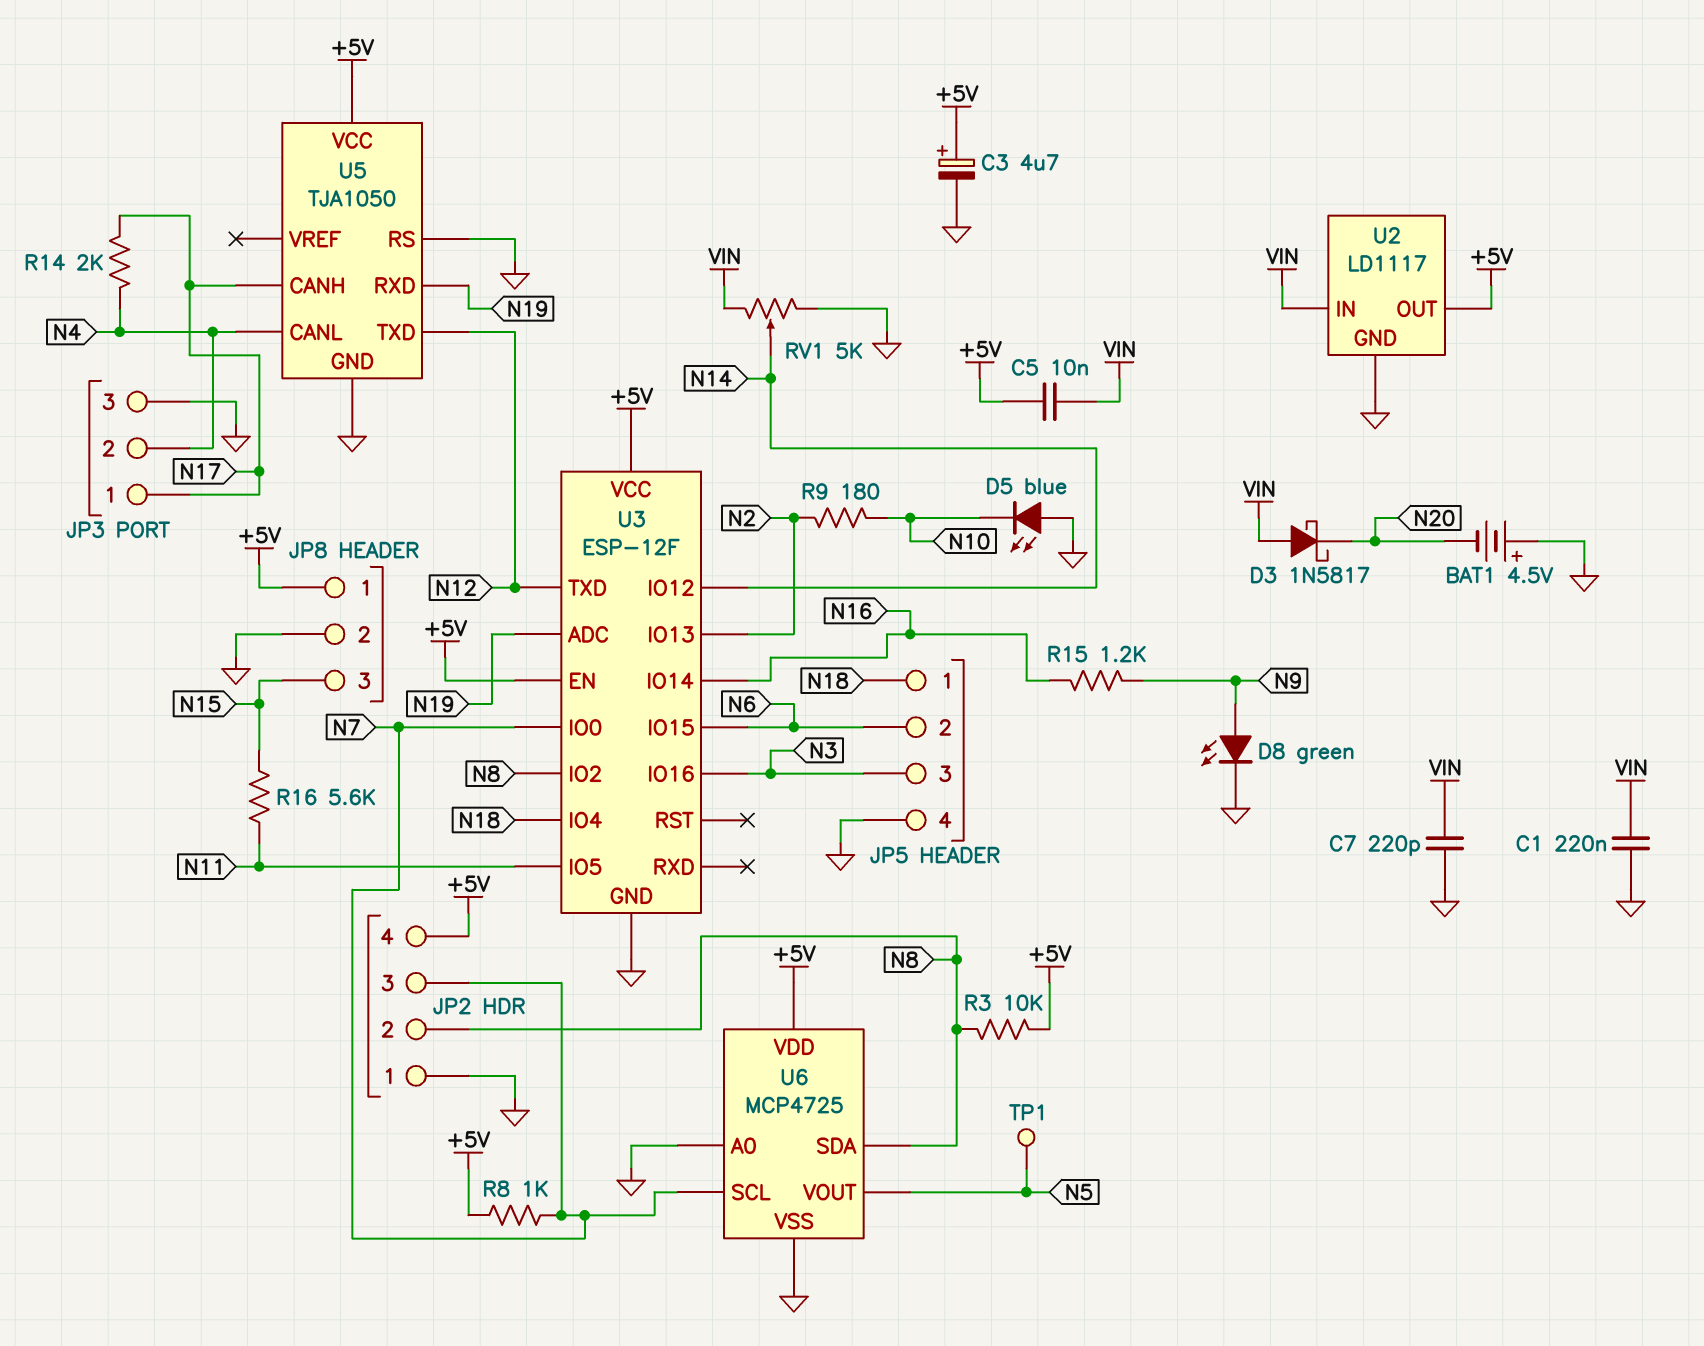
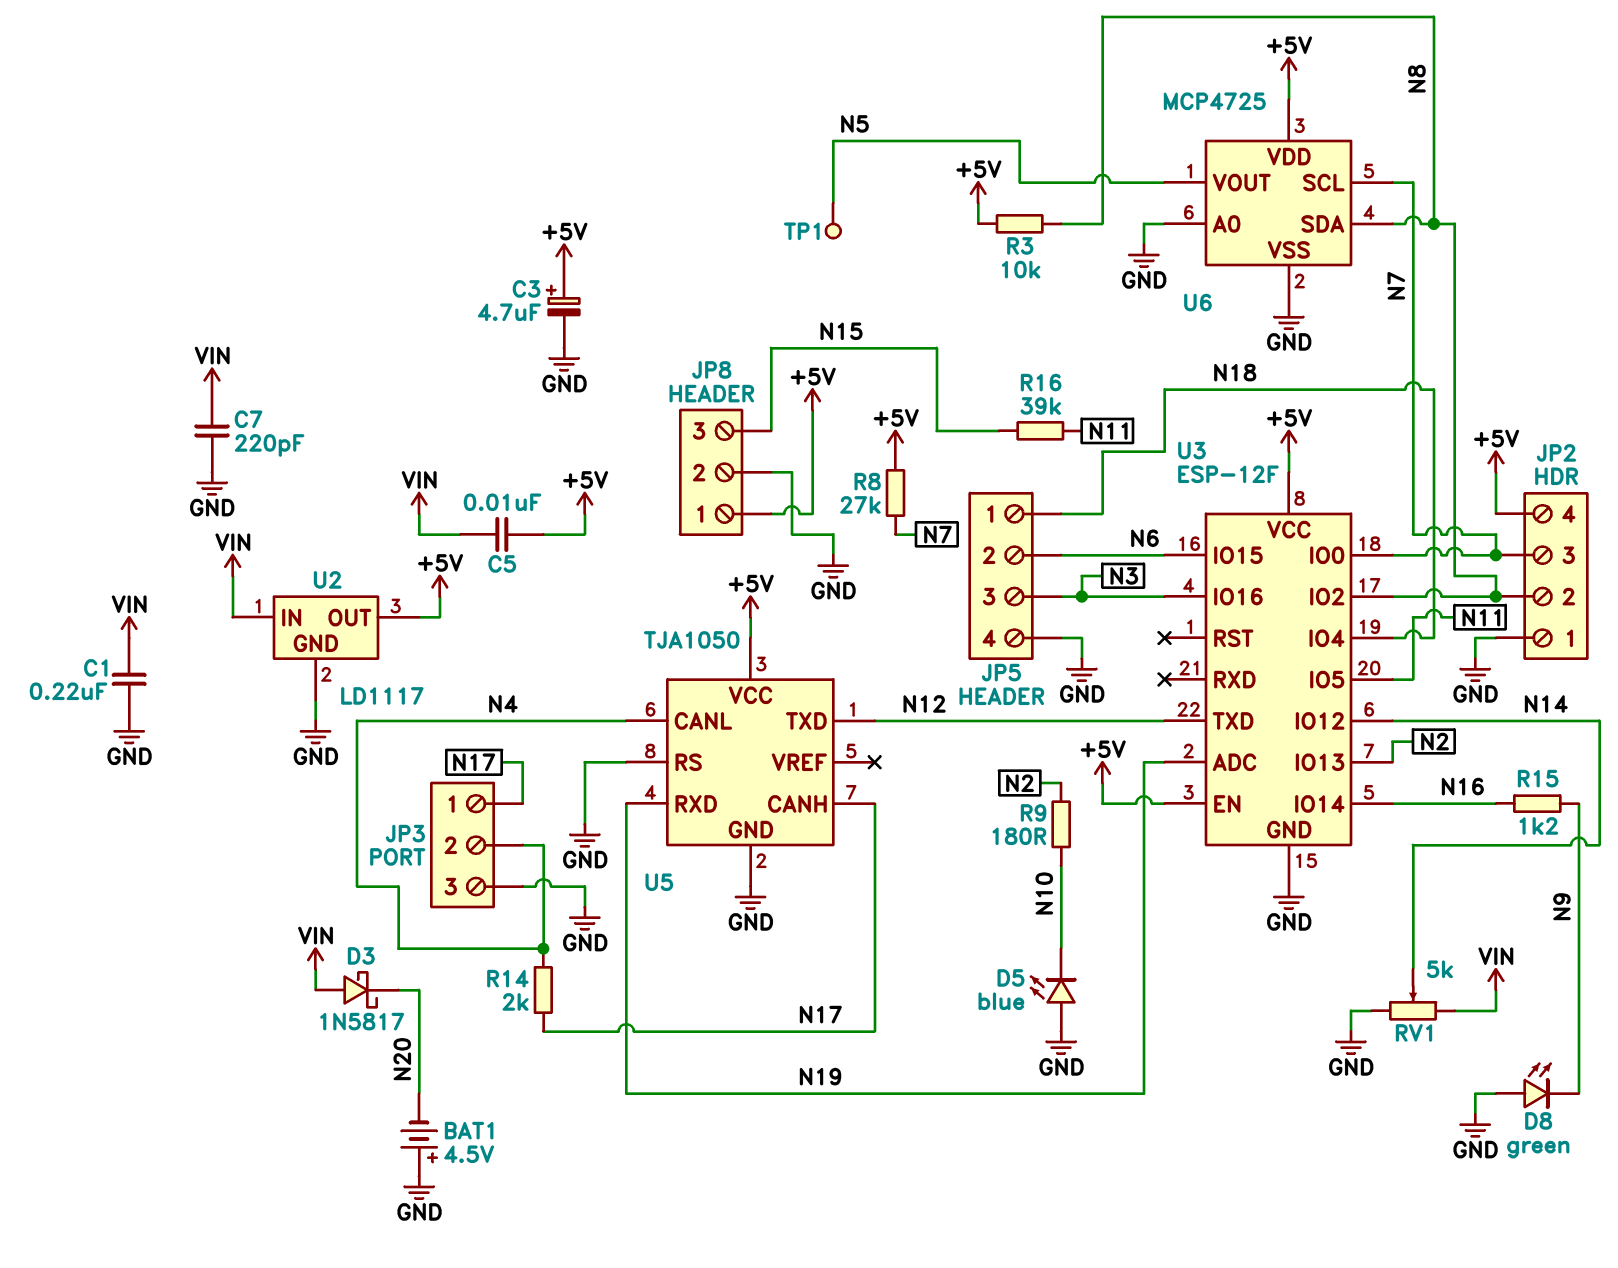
D8: LED green (A N9, K GND) -> LED green (A GND, K N9)
R8: 1k (+5V, N7) -> 27k (+5V, N7)
R16: 5.6k (N11, N15) -> 39k (N11, N15)

